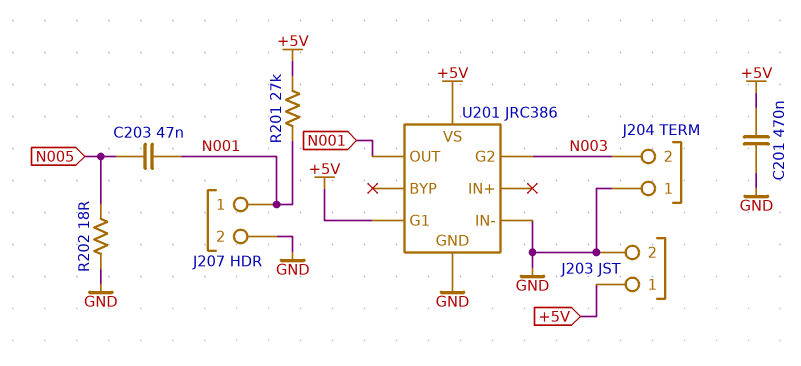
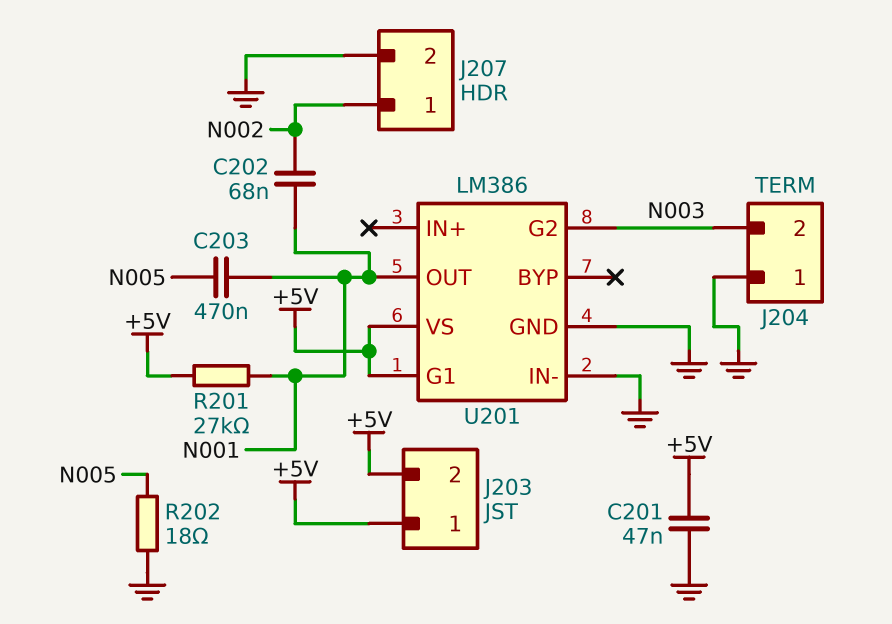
C201: 470nF (+5V, GND) -> 47nF (+5V, GND)
C202: none -> 68nF (N001, N002)
C203: 47nF (N001, N005) -> 470nF (N001, N005)
J203 pin 2: GND -> +5V
J207 pin 1: N001 -> N002
U201: JRC386 -> LM386

